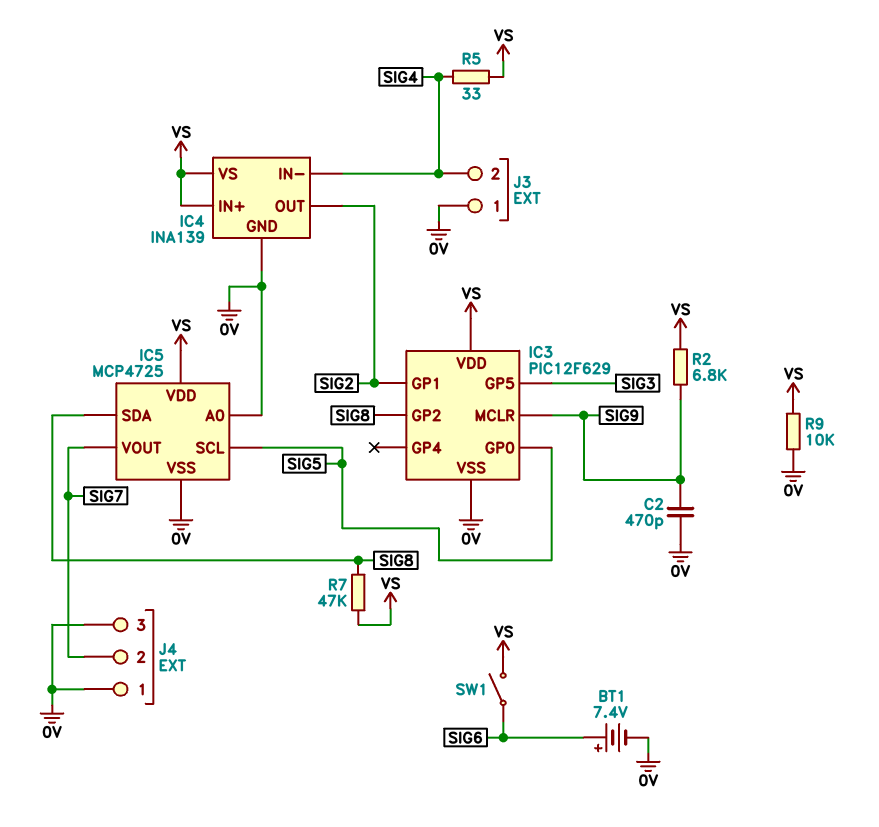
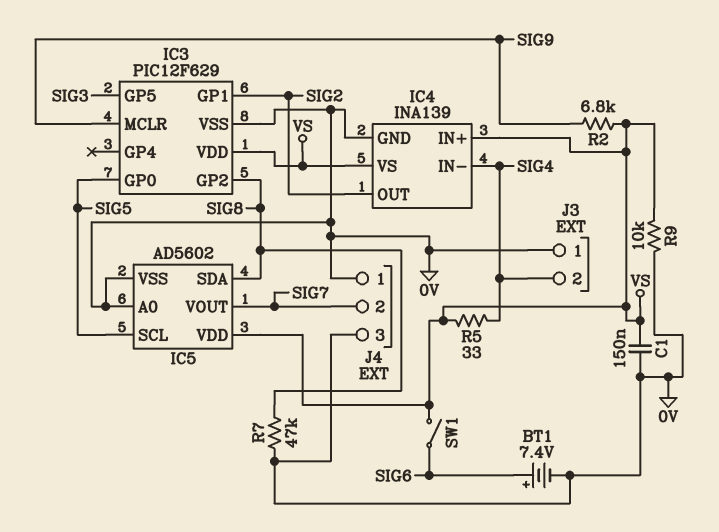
C1: none -> 150nF (0V, VS)
C2: 470pF (0V, SIG9) -> none
IC5: MCP4725 -> AD5602
R7: 47k (SIG8, VS) -> 47k (0V, SIG8)

